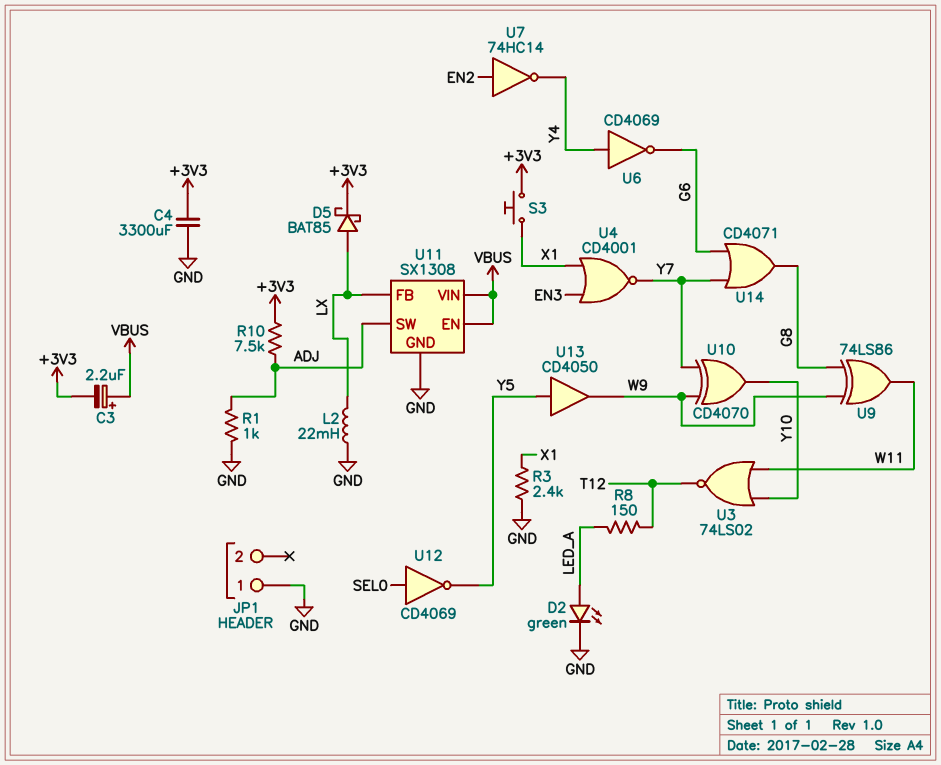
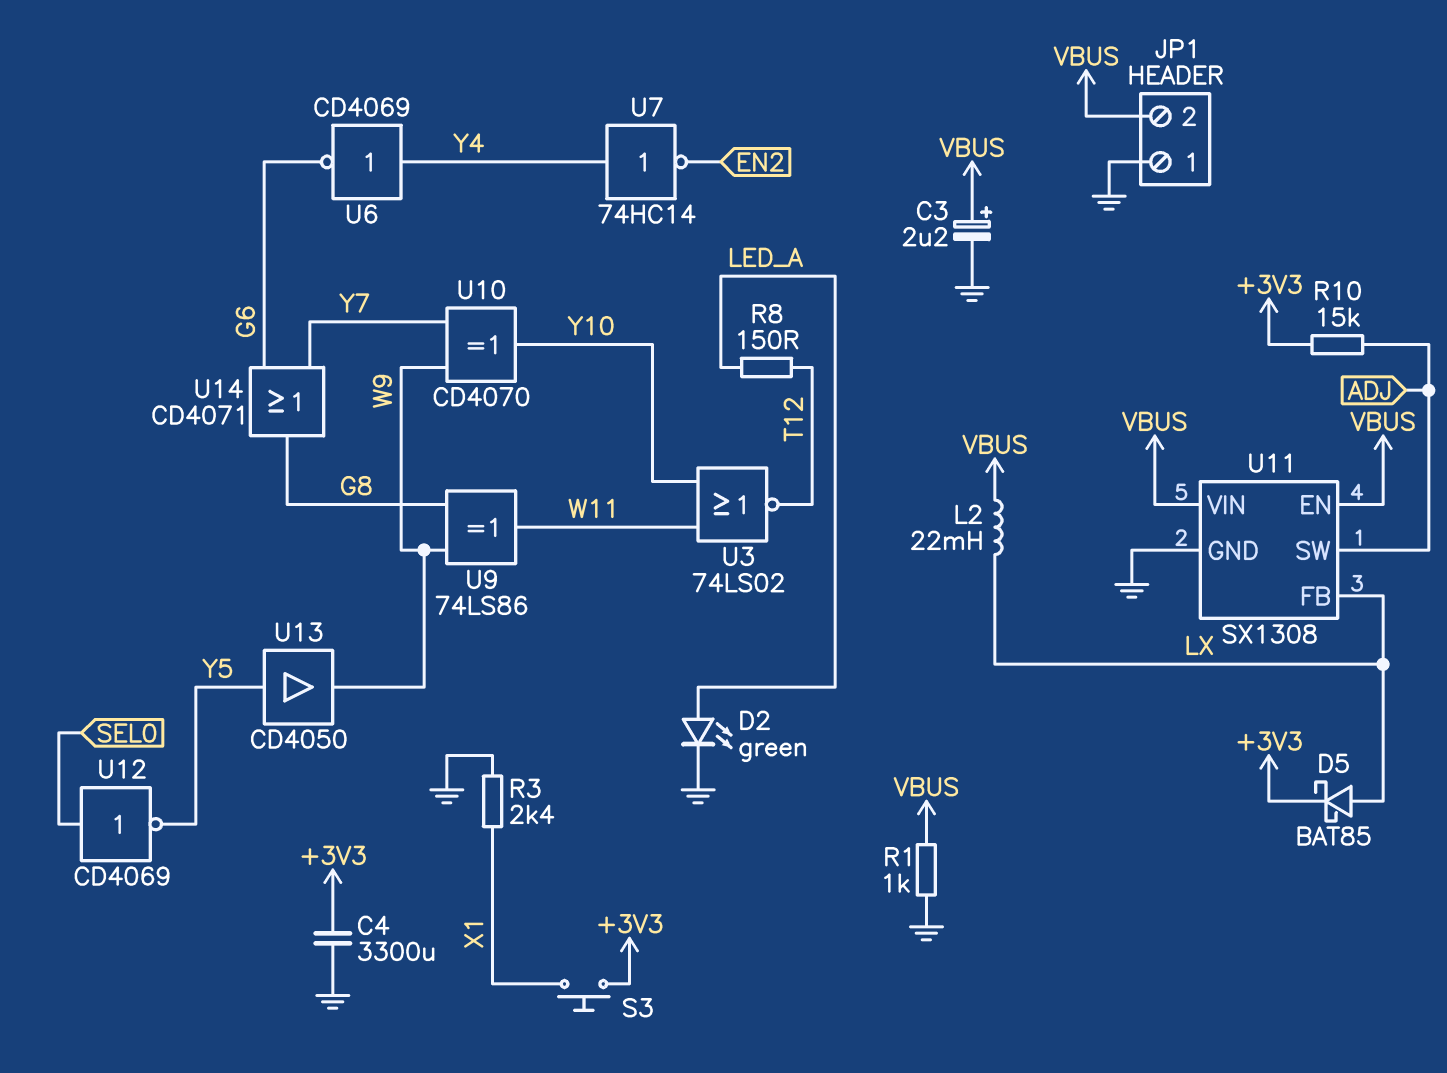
C3: 2.2uF (plus VBUS, minus +3V3) -> 2.2uF (plus VBUS, minus GND)
JP1 pin 2: none -> VBUS
L2: 22mH (GND, LX) -> 22mH (LX, VBUS)
R1: 1k (ADJ, GND) -> 1k (GND, VBUS)
R10: 7.5k (+3V3, ADJ) -> 15k (+3V3, ADJ)
U4: NOR CD4001 (in EN3, in X1, out Y7) -> none
U7: NOT 74HC14 (in EN2, out Y4) -> NOT 74HC14 (in Y4, out EN2)

